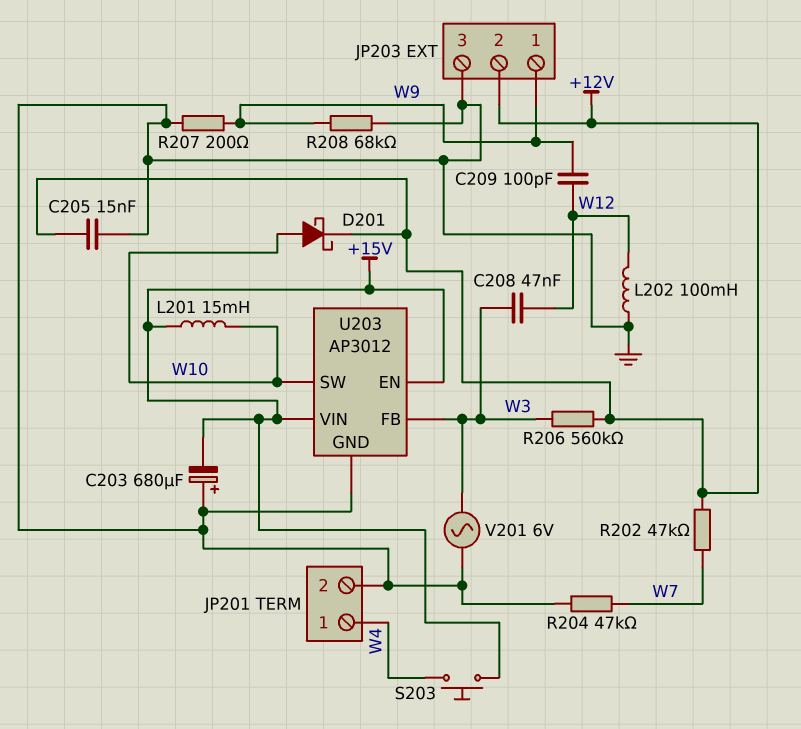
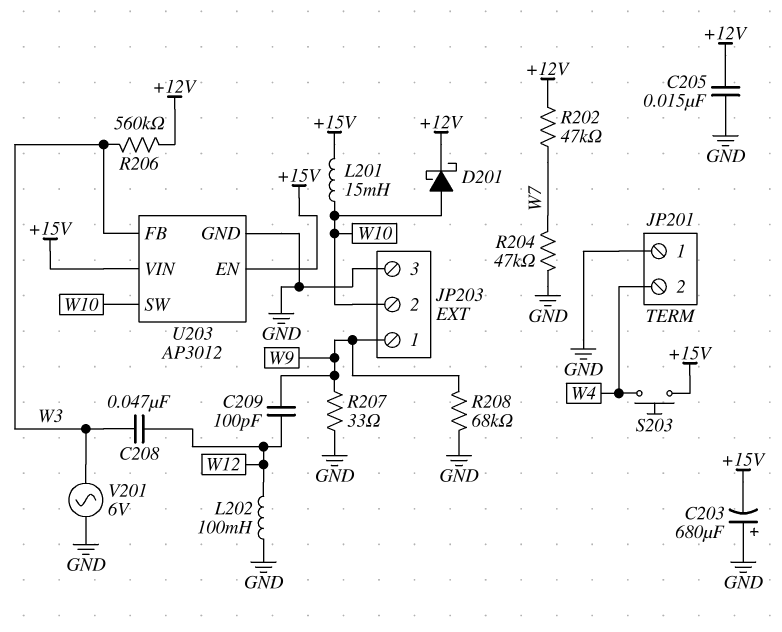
JP201 pin 1: W4 -> GND
JP201 pin 2: GND -> W4
JP203 pin 2: +12V -> W10
R207: 200 (GND, W9) -> 33 (GND, W9)

